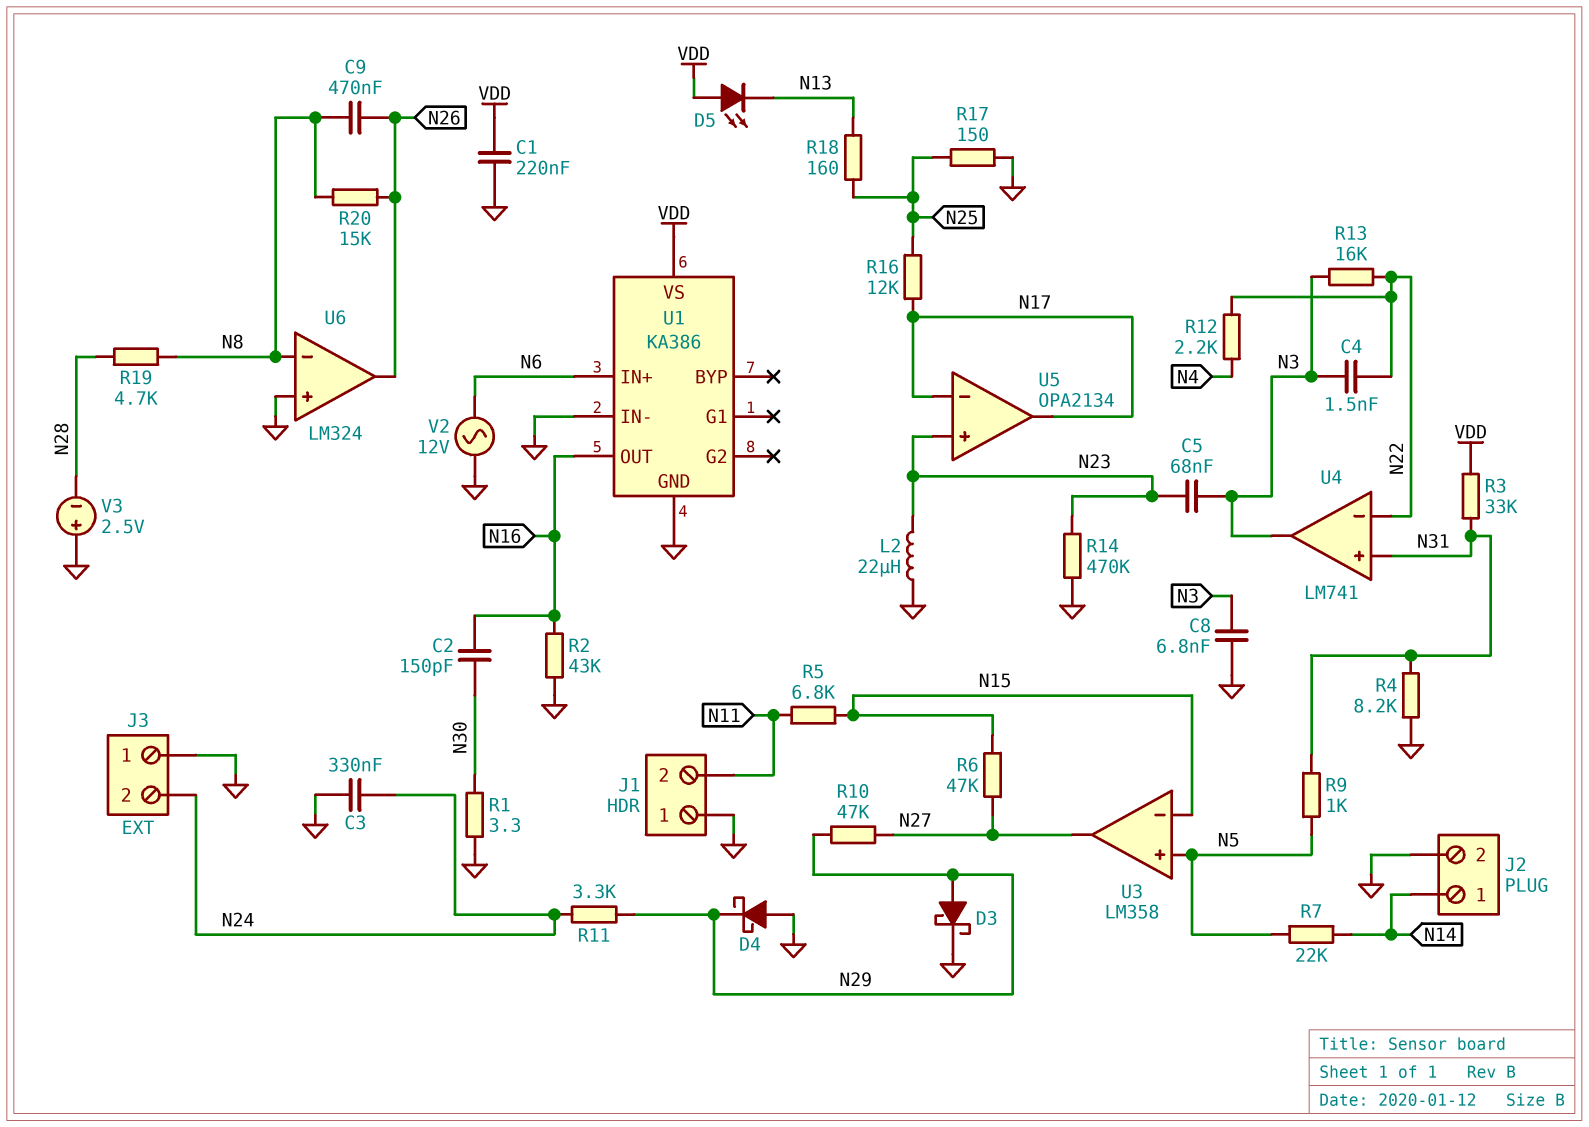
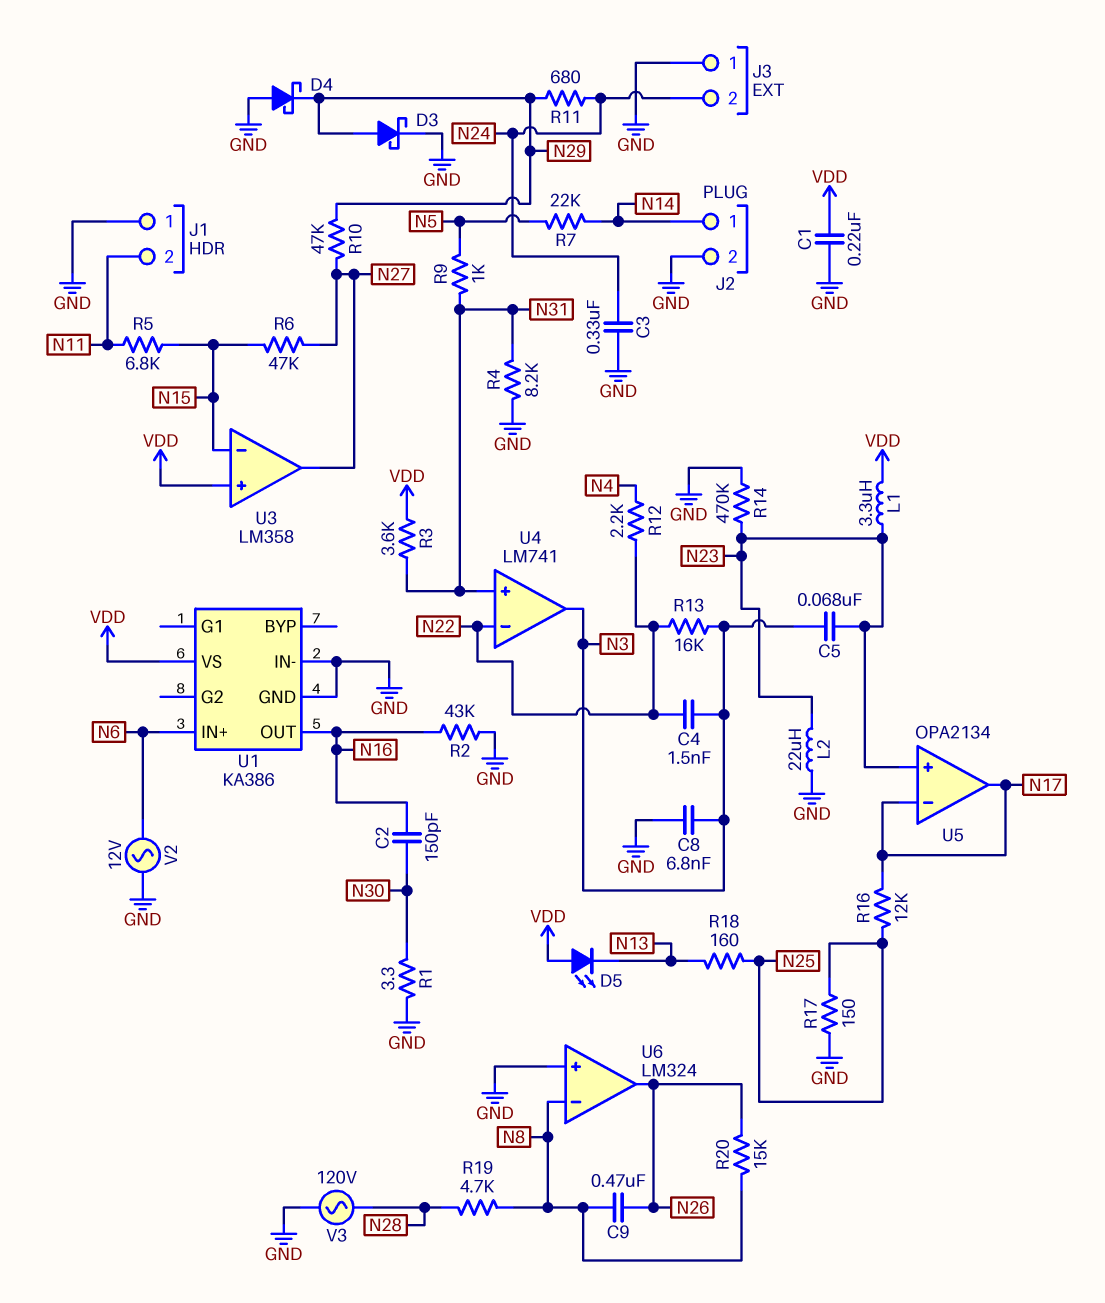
L1: none -> 3.3uH (N23, VDD)
R3: 33k (N31, VDD) -> 3.6k (N31, VDD)
R11: 3.3k (N24, N29) -> 680 (N24, N29)
U3 pin in+: N5 -> VDD
V3: 2.5V (plus GND, minus N28) -> AC 120V (GND, N28)

